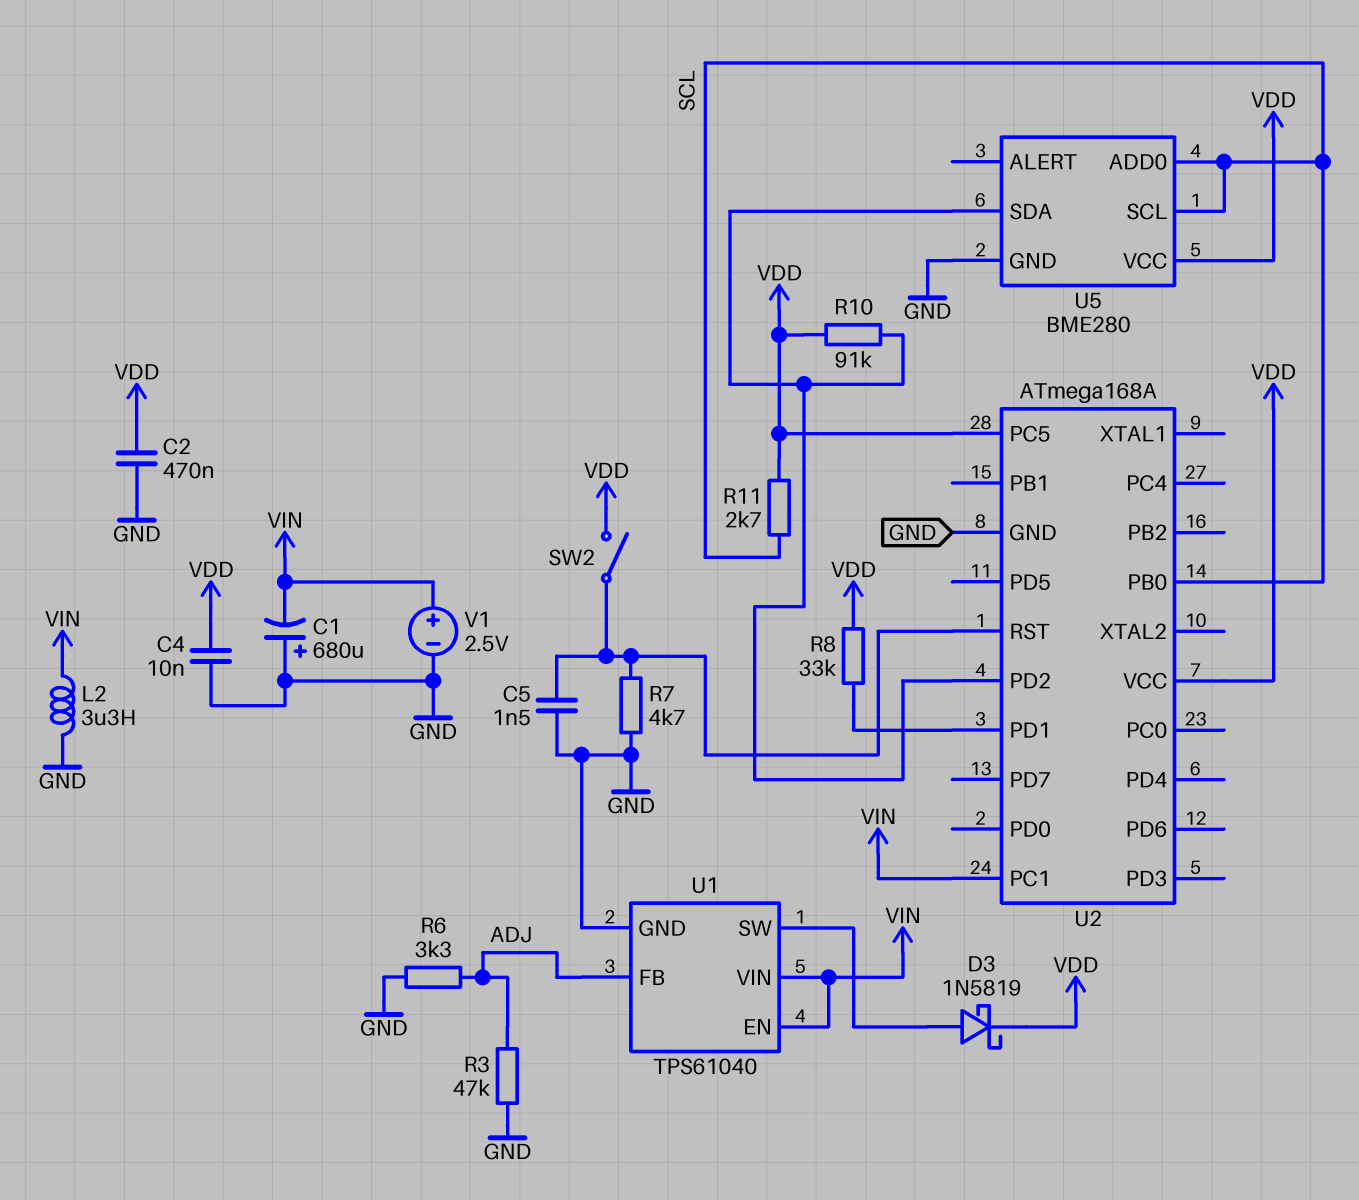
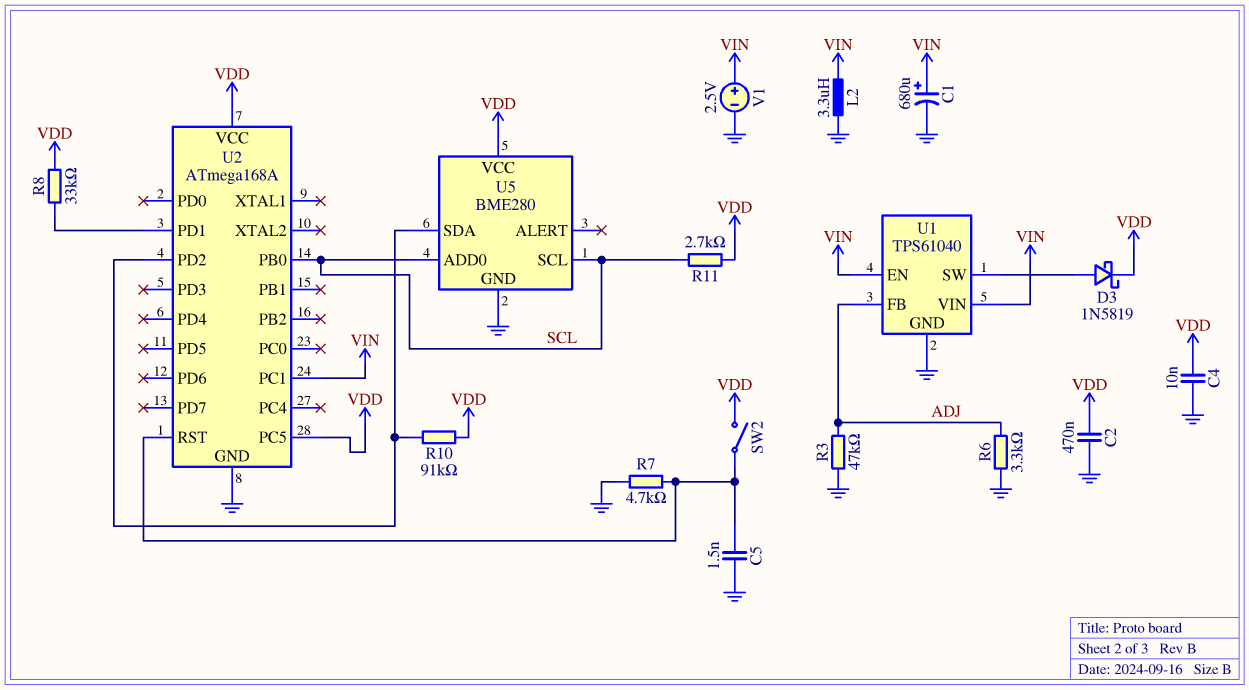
C1: 680uF (plus GND, minus VIN) -> 680uF (plus VIN, minus GND)

